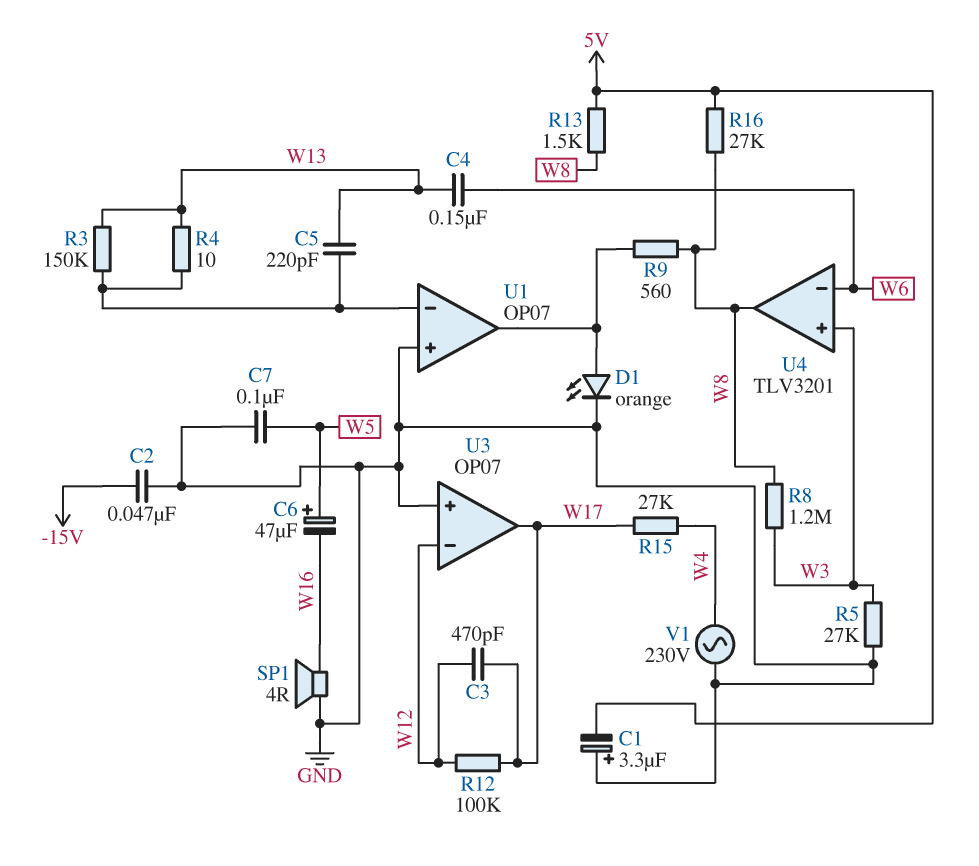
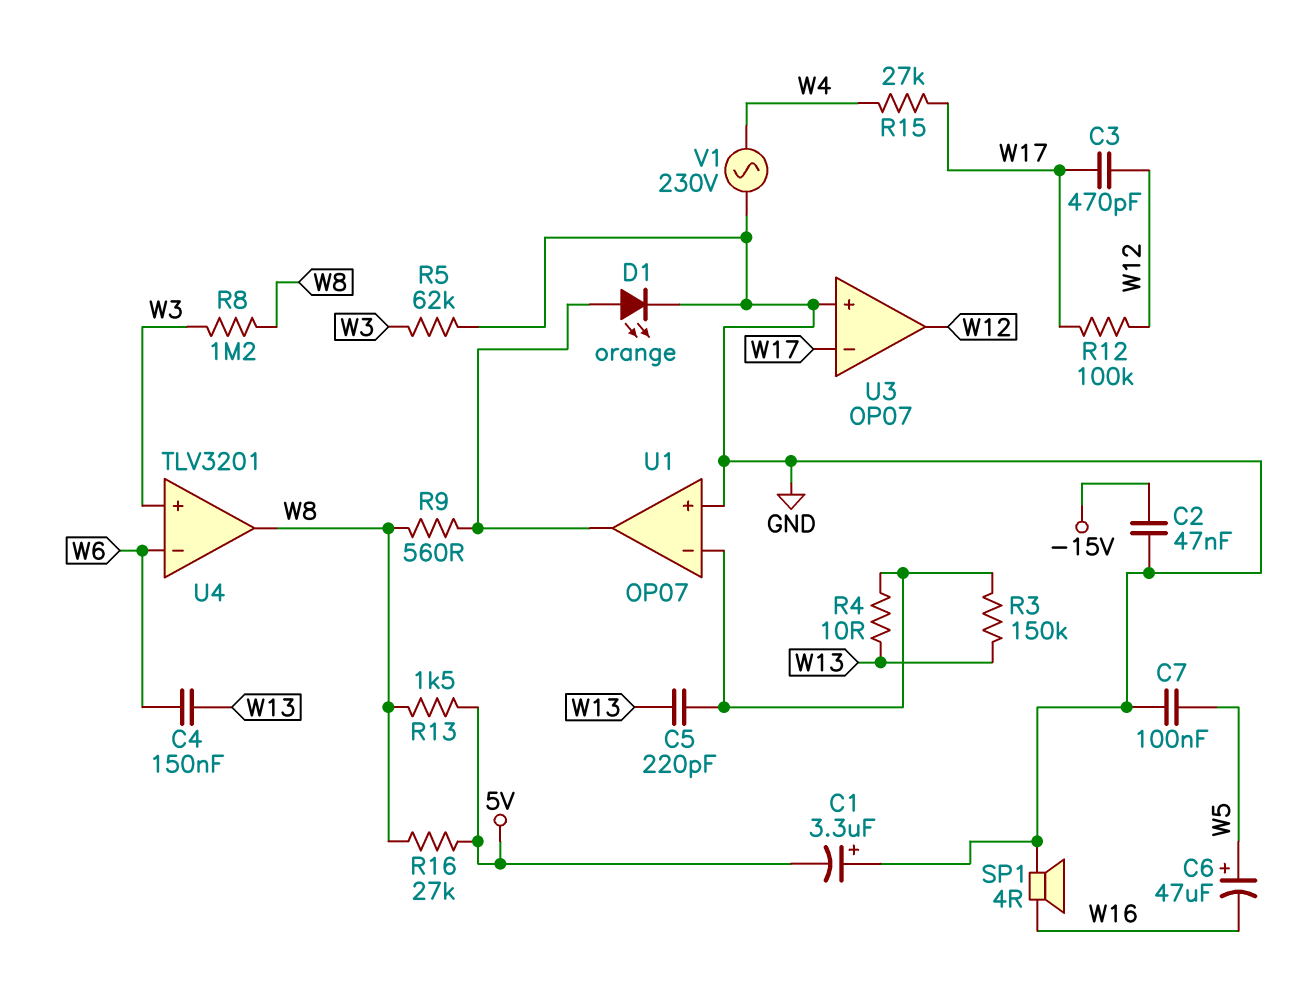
R5: 27k (GND, W3) -> 62k (GND, W3)
U3 pin in-: W12 -> W17
U3 pin out: W17 -> W12

